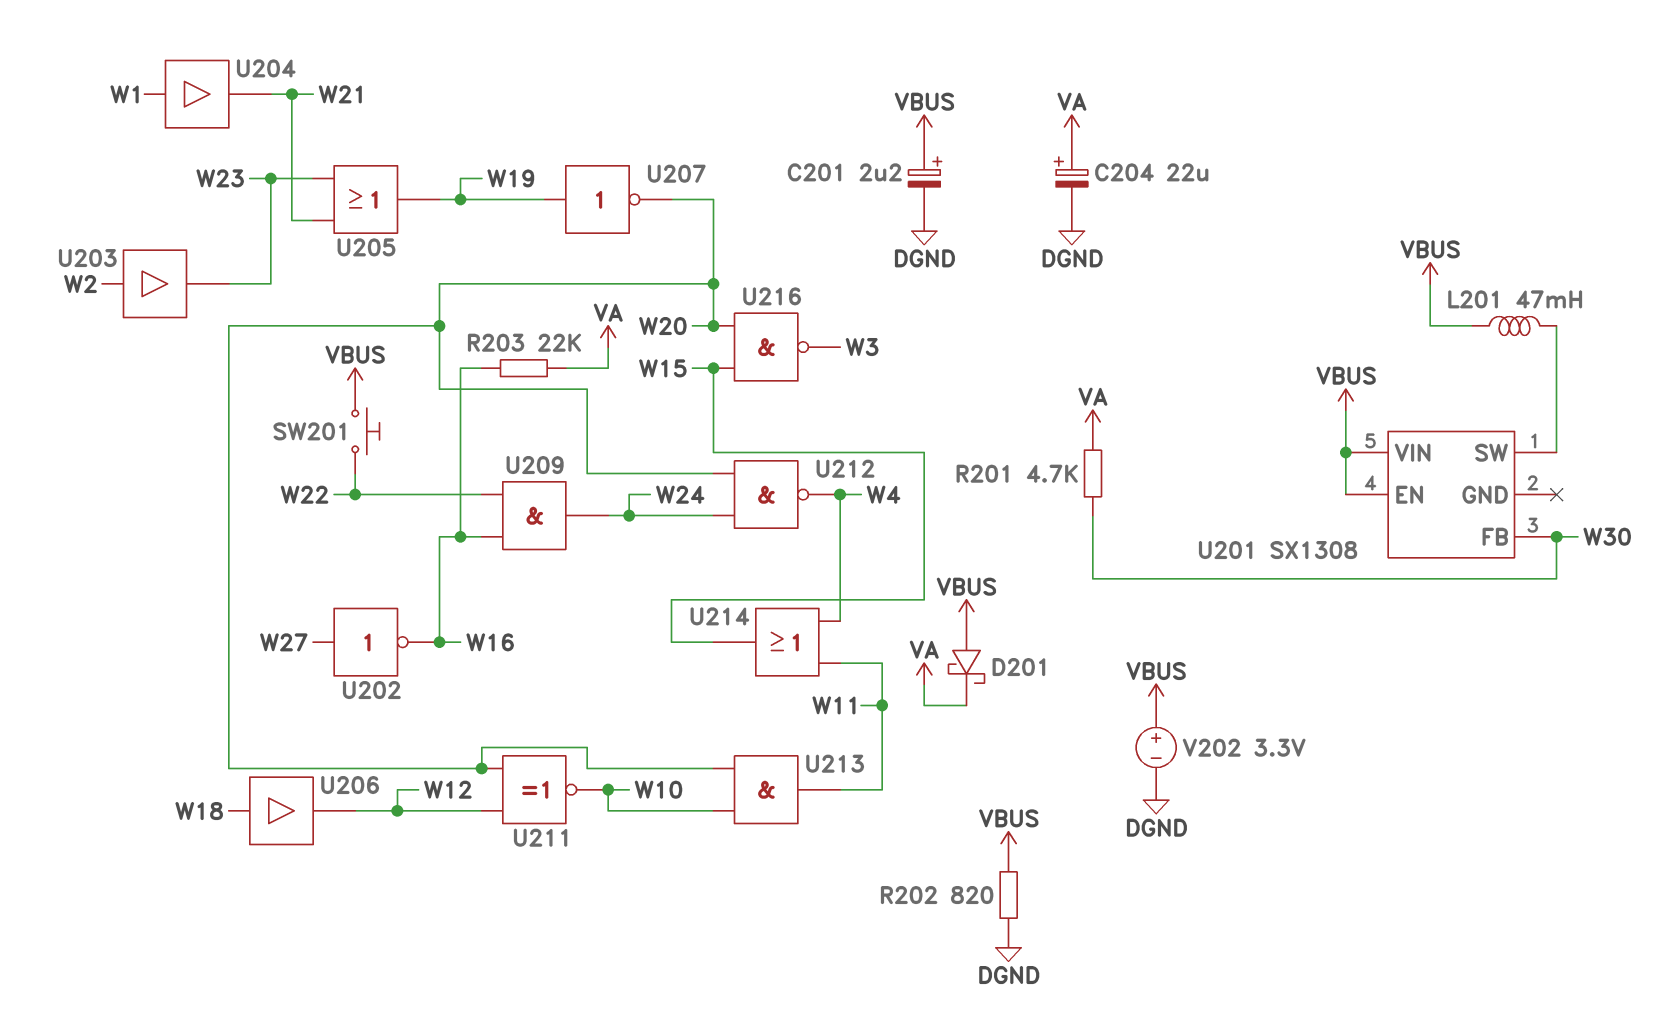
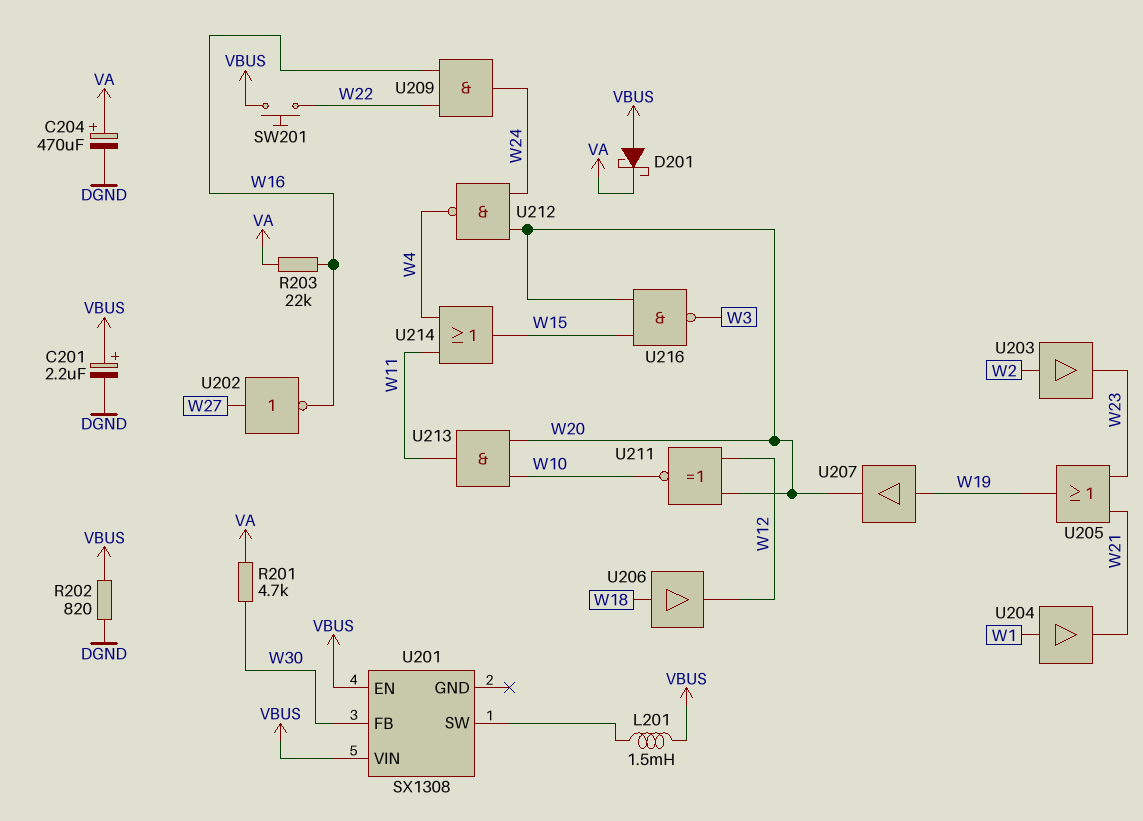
C204: 22uF (plus VA, minus DGND) -> 470uF (plus VA, minus DGND)
L201: 47mH (U201/SW, VBUS) -> 1.5mH (U201/SW, VBUS)
U207: NOT (in W19, out W20) -> buffer (in W19, out W20)
V202: 3.3V (plus VBUS, minus DGND) -> none

